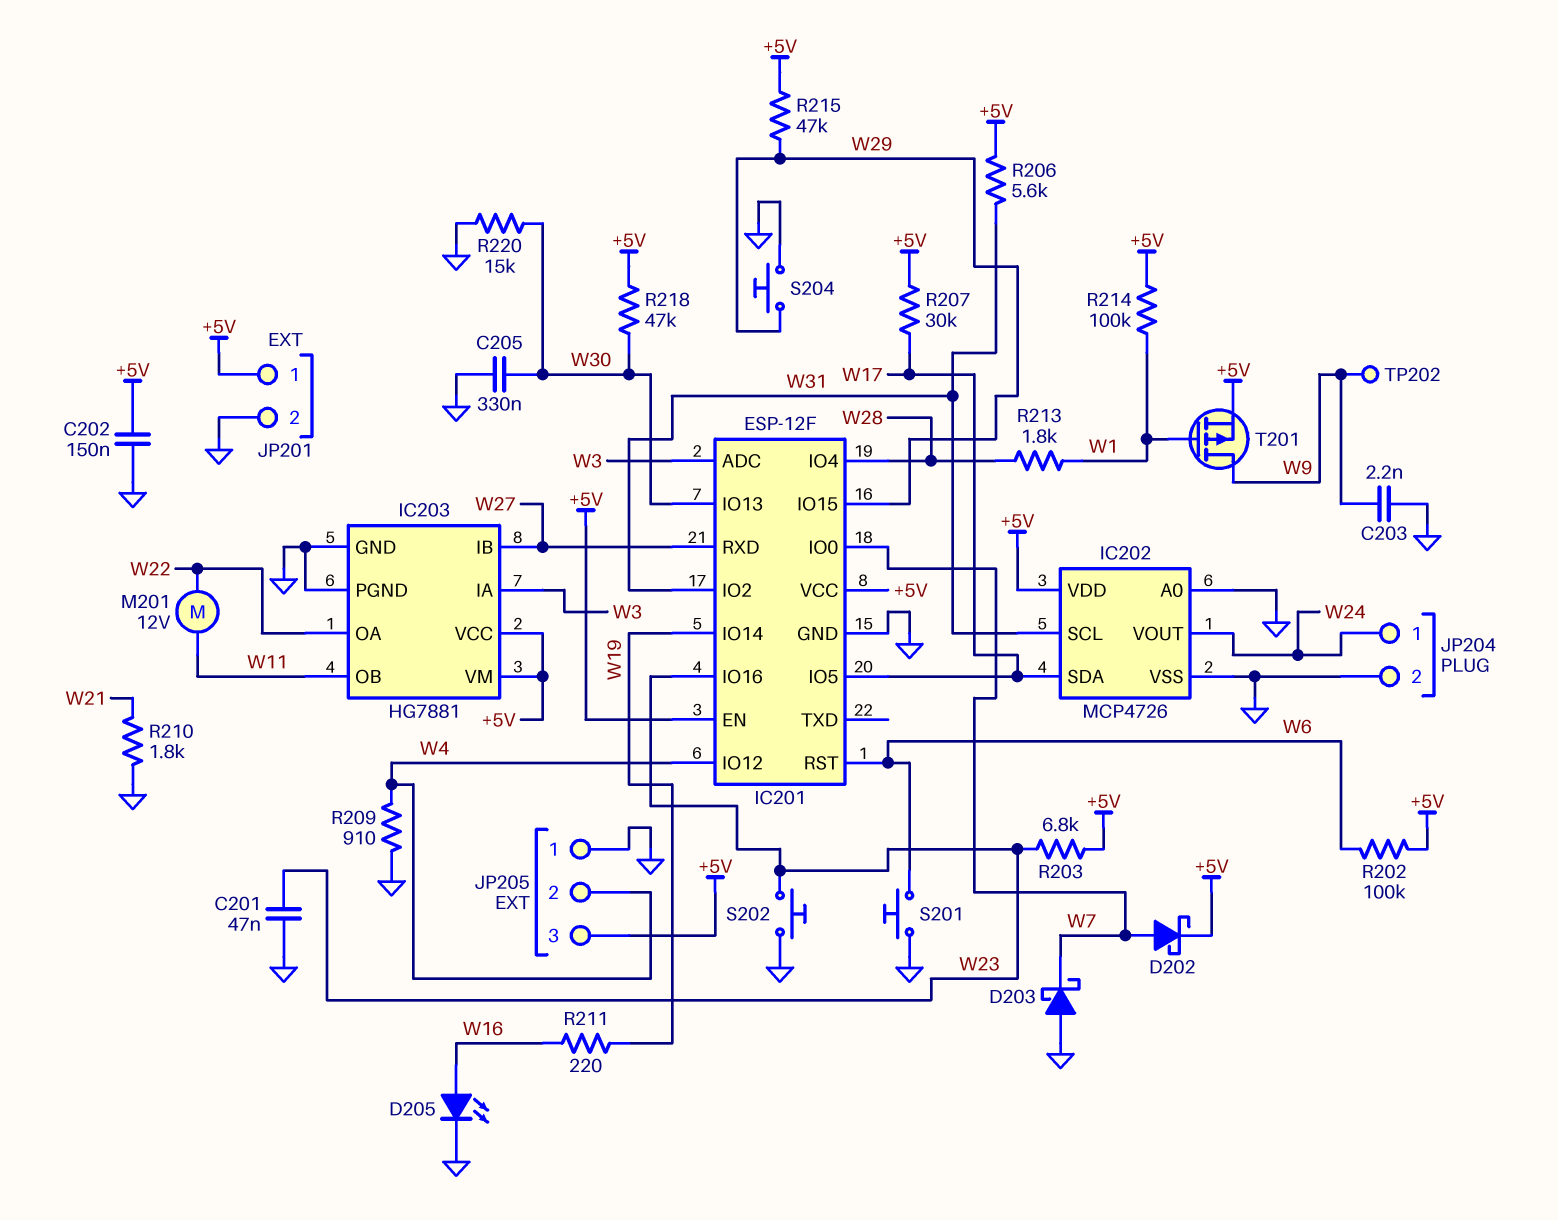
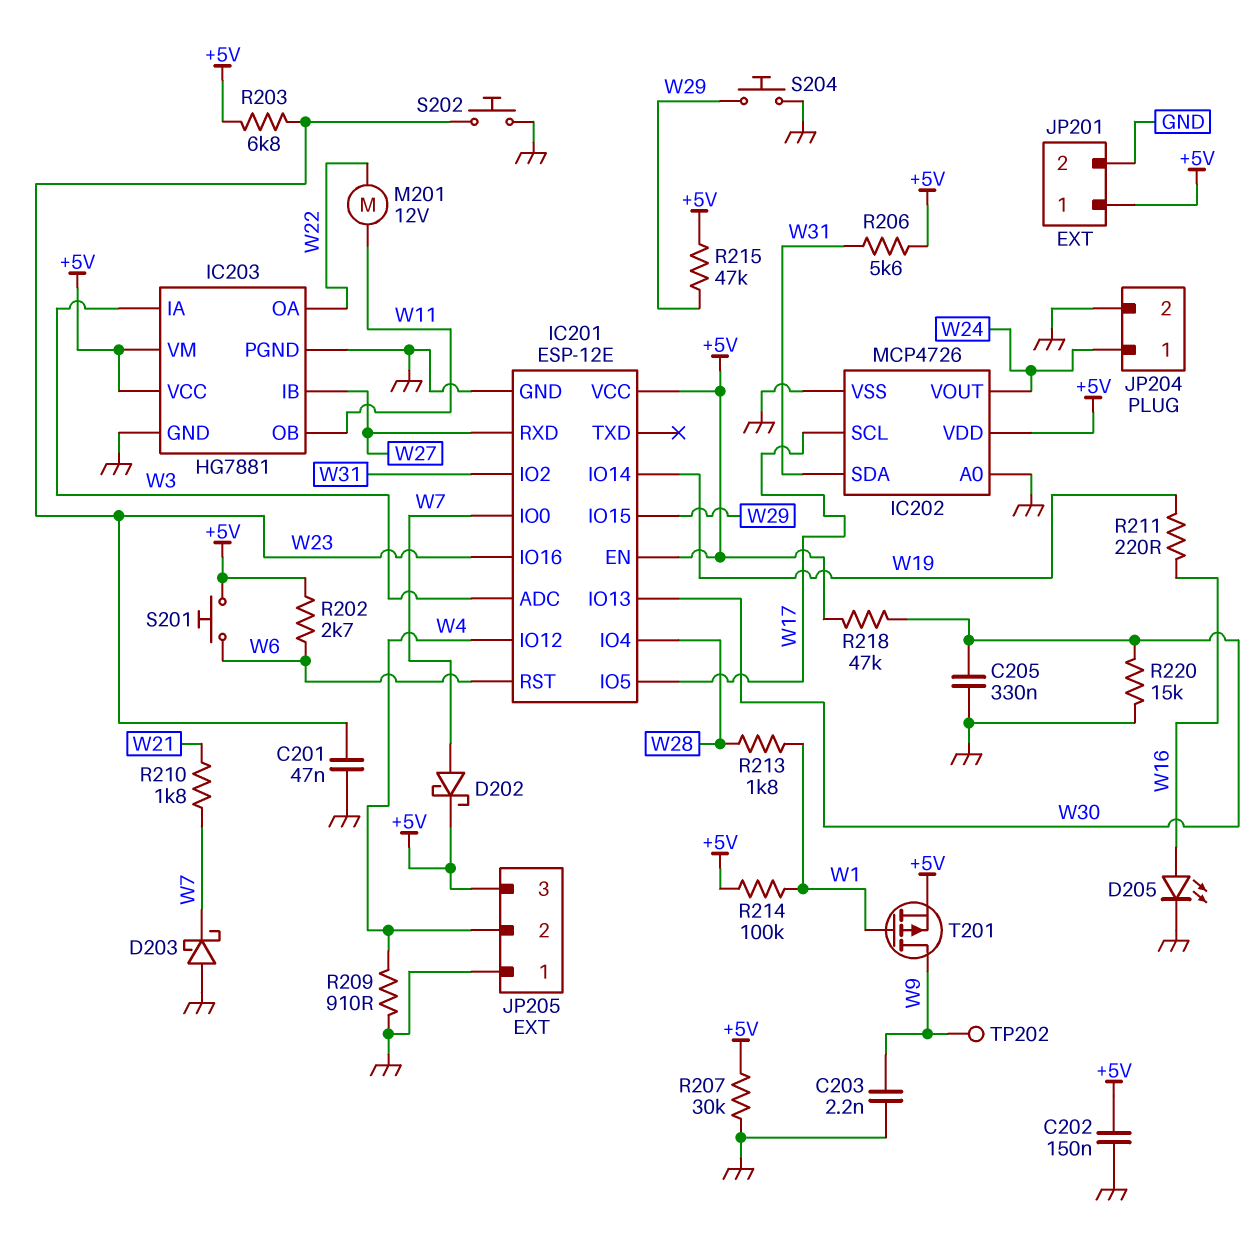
IC201: ESP-12F -> ESP-12E
IC202 pin SCL: W31 -> W17
IC202 pin SDA: W17 -> W31
R202: 100k (+5V, W6) -> 2.7k (+5V, W6)
R207: 30k (+5V, W17) -> 30k (+5V, GND)
R210: 1.8k (GND, W21) -> 1.8k (W7, W21)
S201: button (GND, W6) -> button (+5V, W6)

